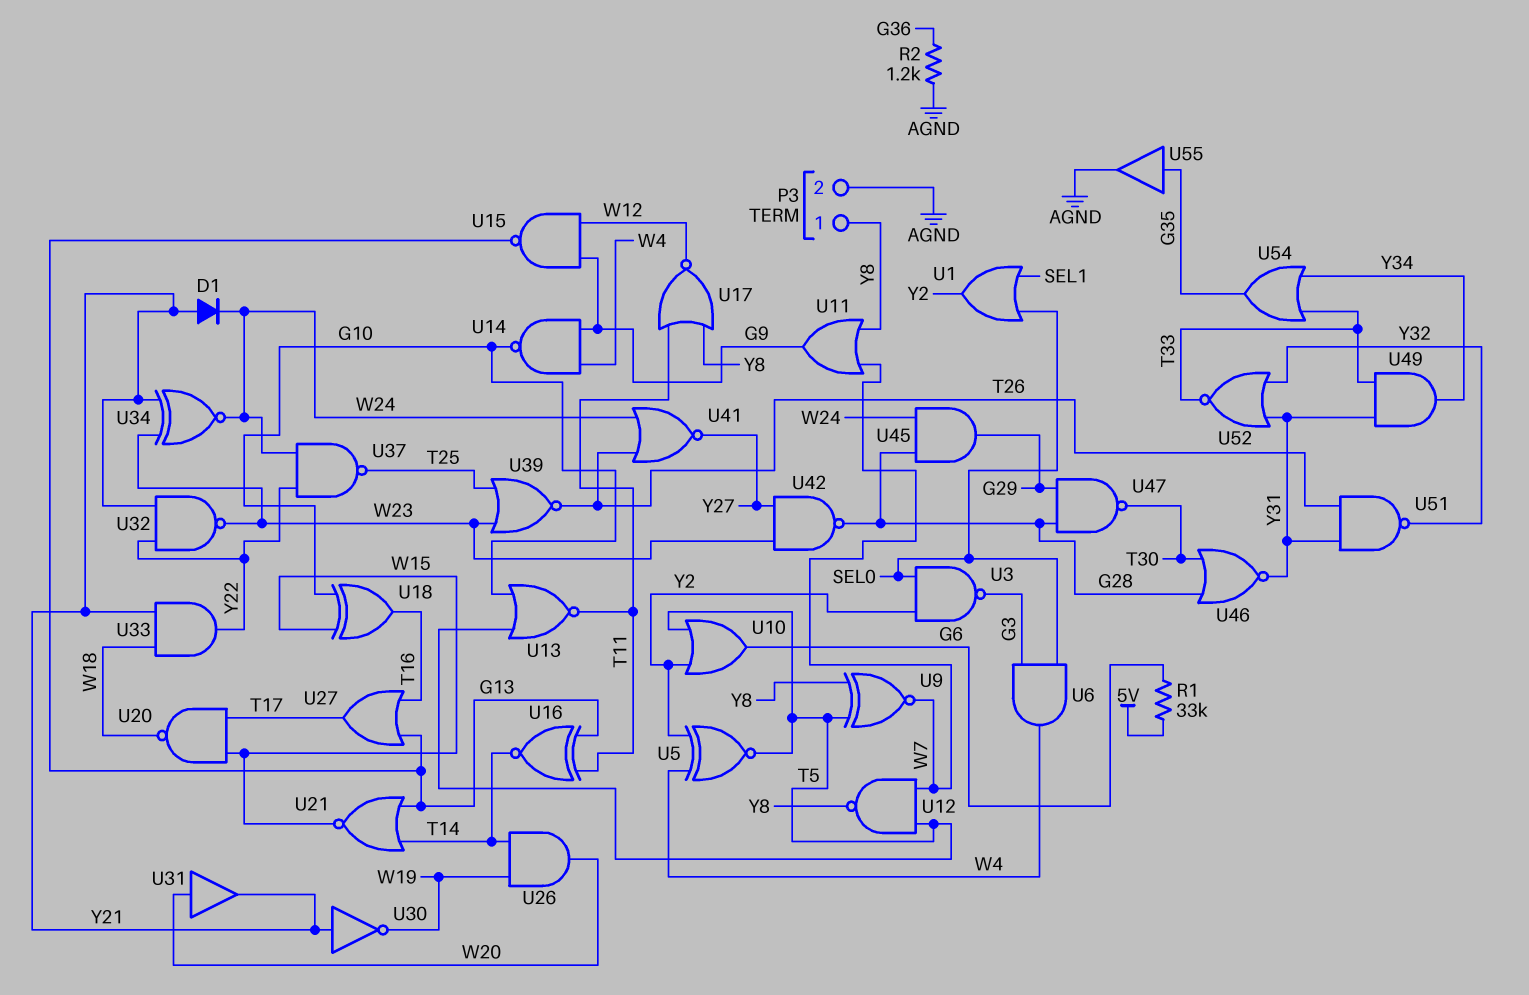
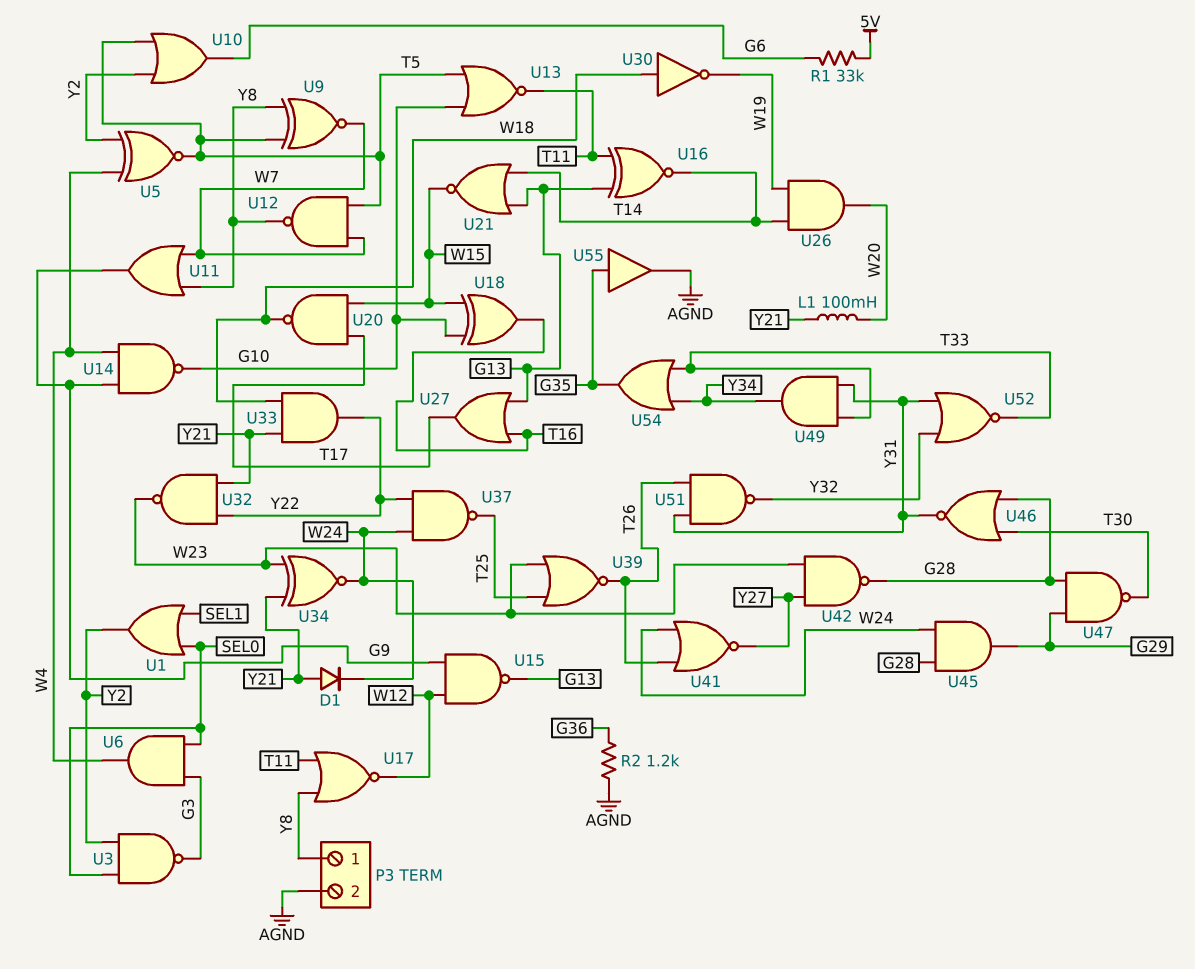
L1: none -> 100mH (W20, Y21)
U30: NOT (in Y21, out W19) -> NOT (in W18, out W19)
U31: buffer (in W20, out Y21) -> none

